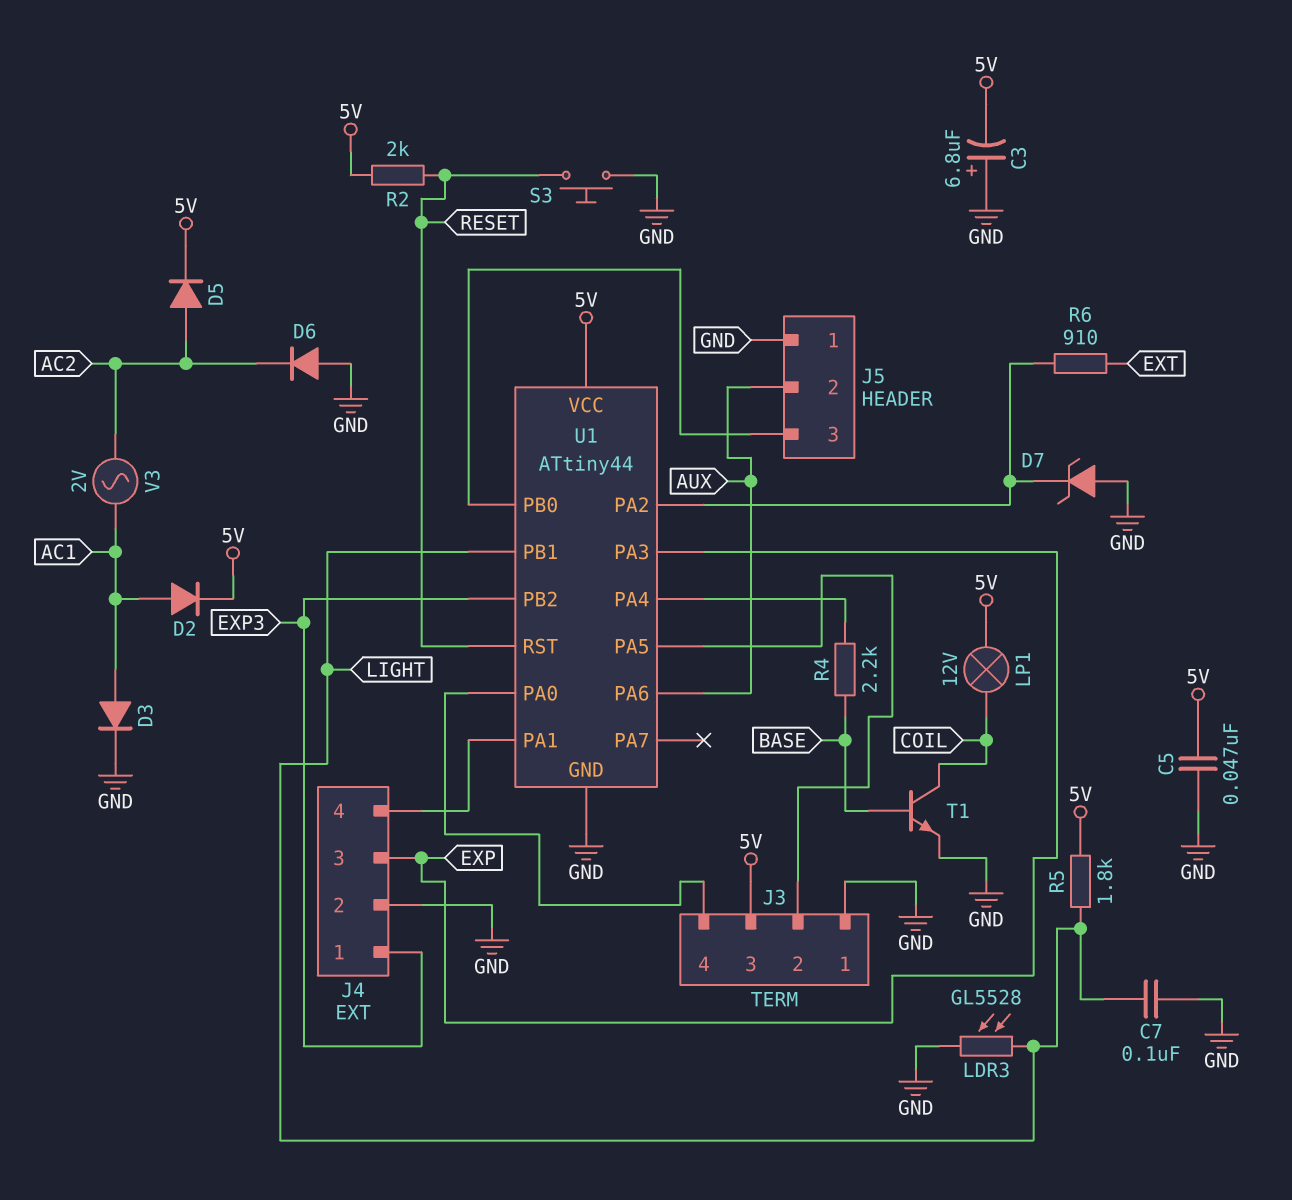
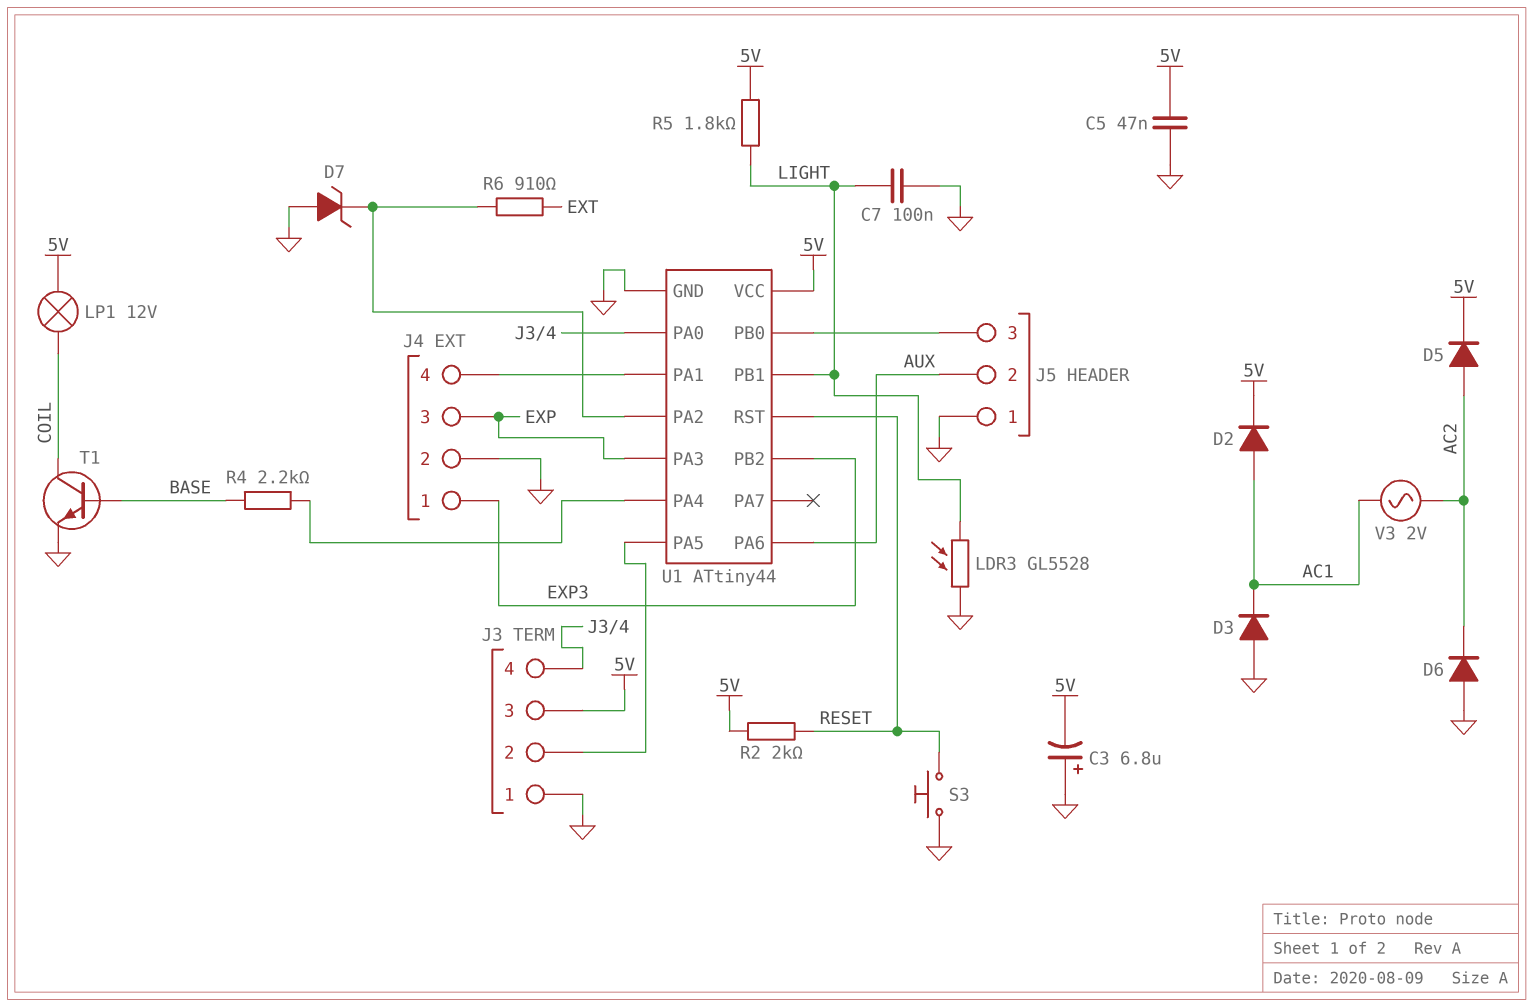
D3: diode (A AC1, K GND) -> diode (A GND, K AC1)

